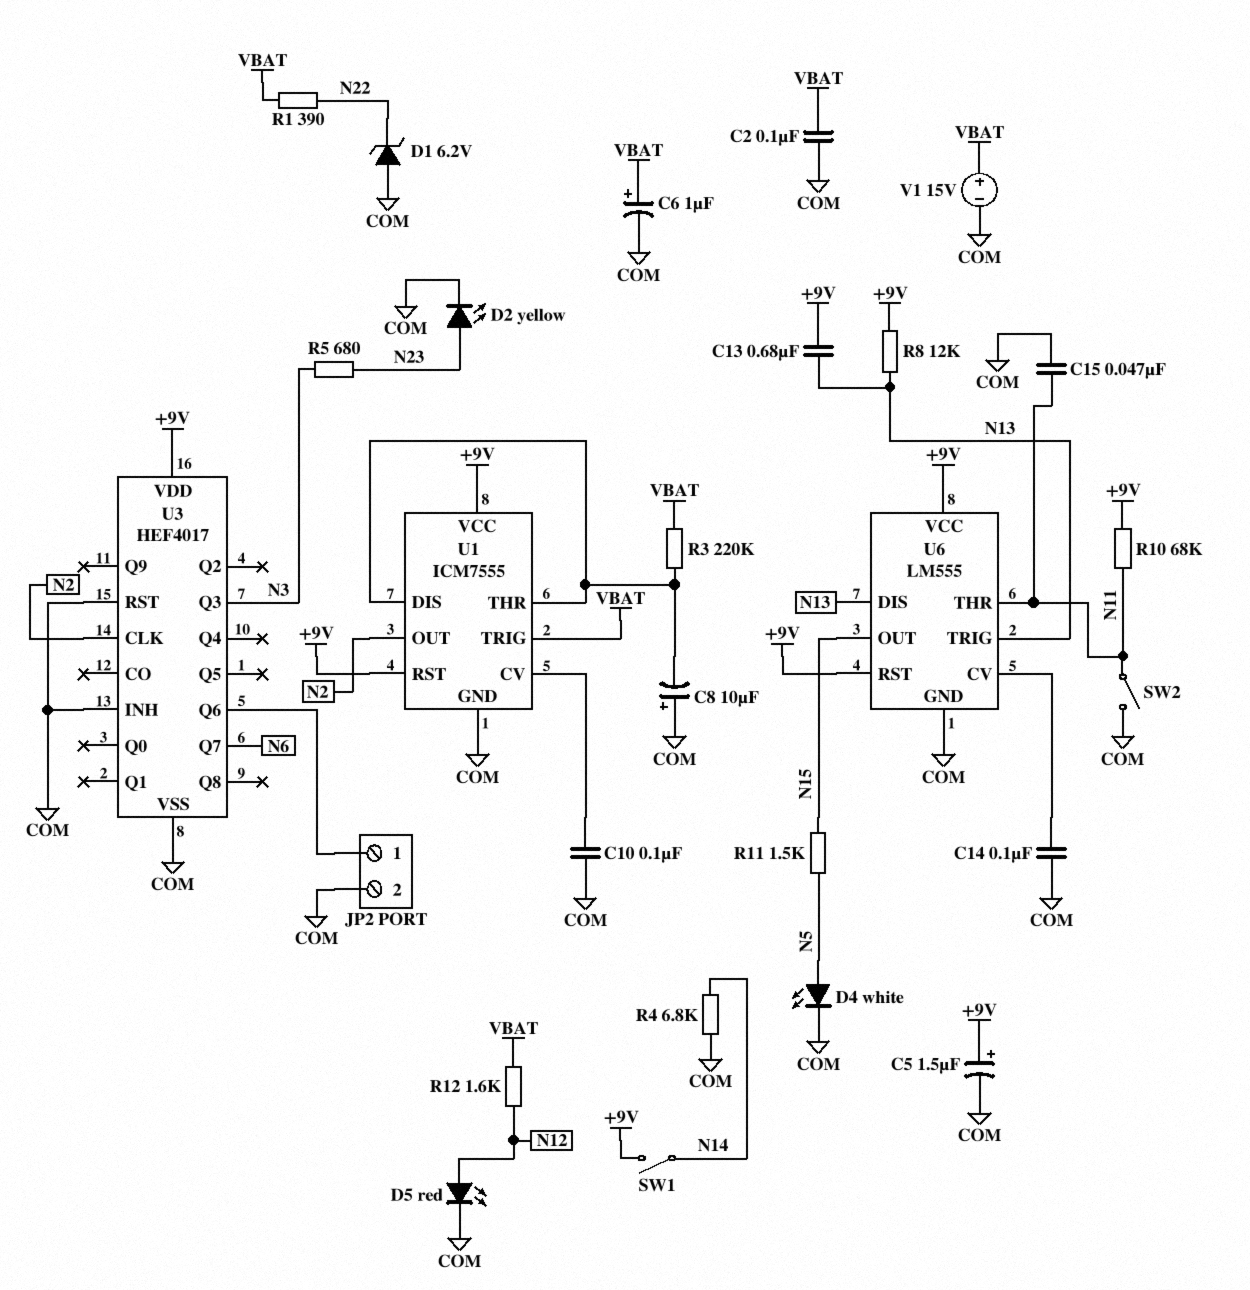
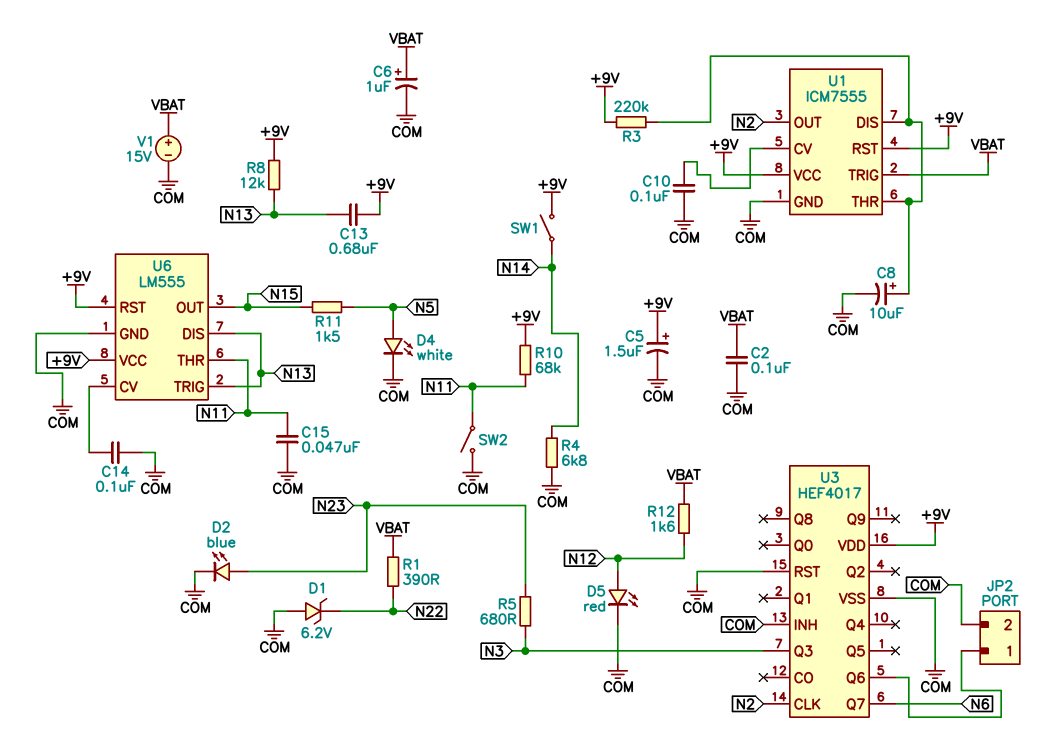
C8: 10uF (plus COM, minus U1/DIS) -> 10uF (plus U1/DIS, minus COM)
D2: LED yellow (A N23, K COM) -> LED blue (A N23, K COM)
R3: 220k (U1/DIS, VBAT) -> 220k (+9V, U1/DIS)

